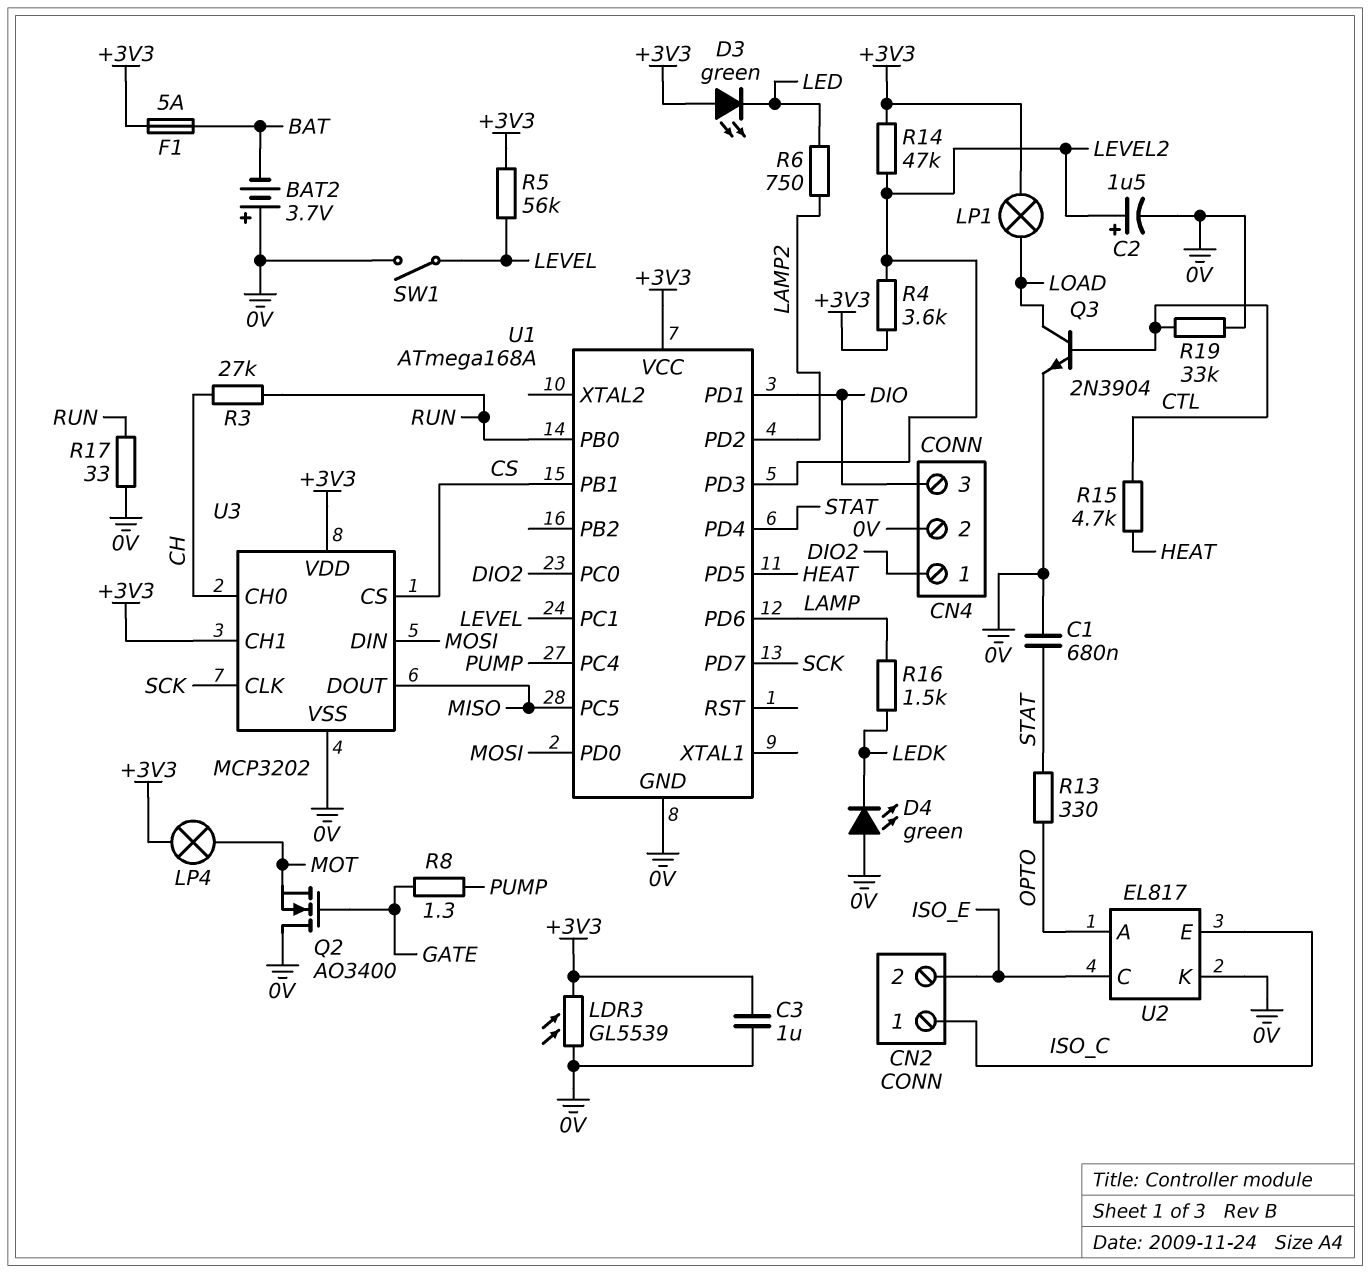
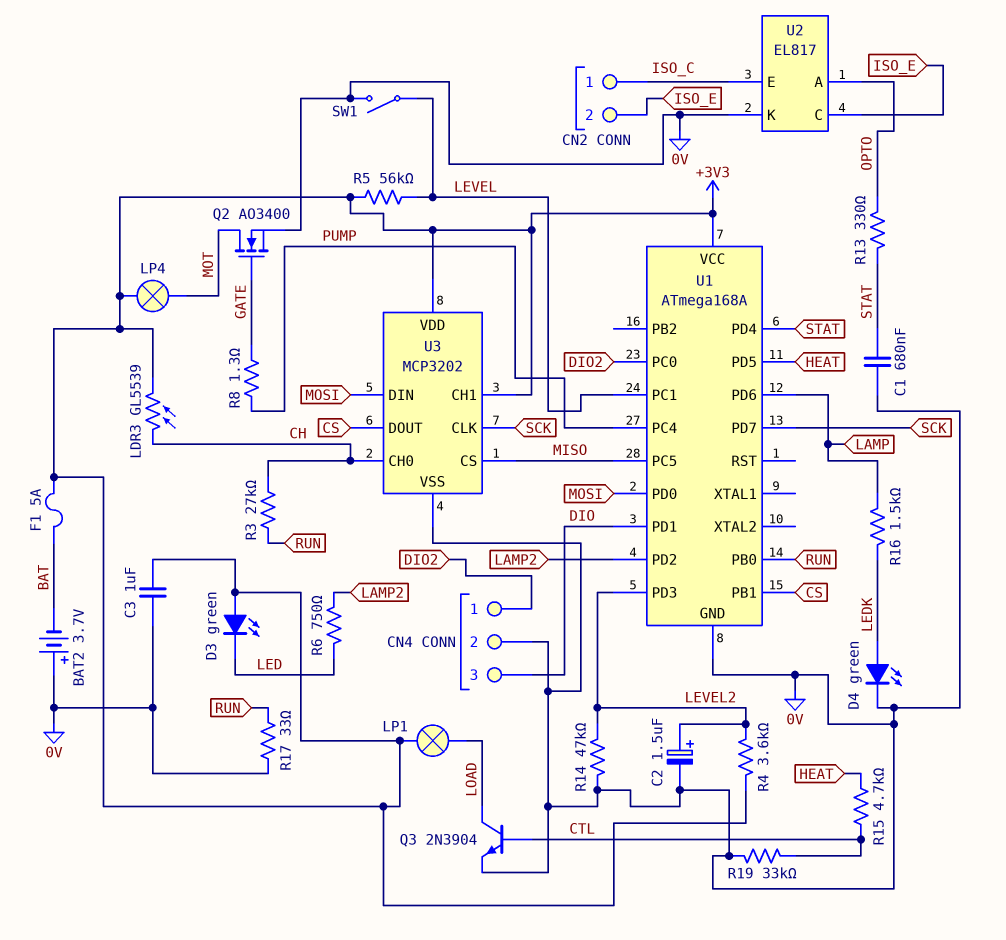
D4: LED green (A 0V, K LEDK) -> LED green (A LEDK, K 0V)
LDR3: GL5539 (+3V3, 0V) -> GL5539 (+3V3, CH)
Q2: NMOS AO3400 (G GATE, D 0V, S MOT) -> NMOS AO3400 (G GATE, D MOT, S 0V)
R14: 47k (+3V3, LEVEL2) -> 47k (0V, LEVEL2)
U3 pin CS: CS -> MISO
U3 pin DOUT: MISO -> CS

